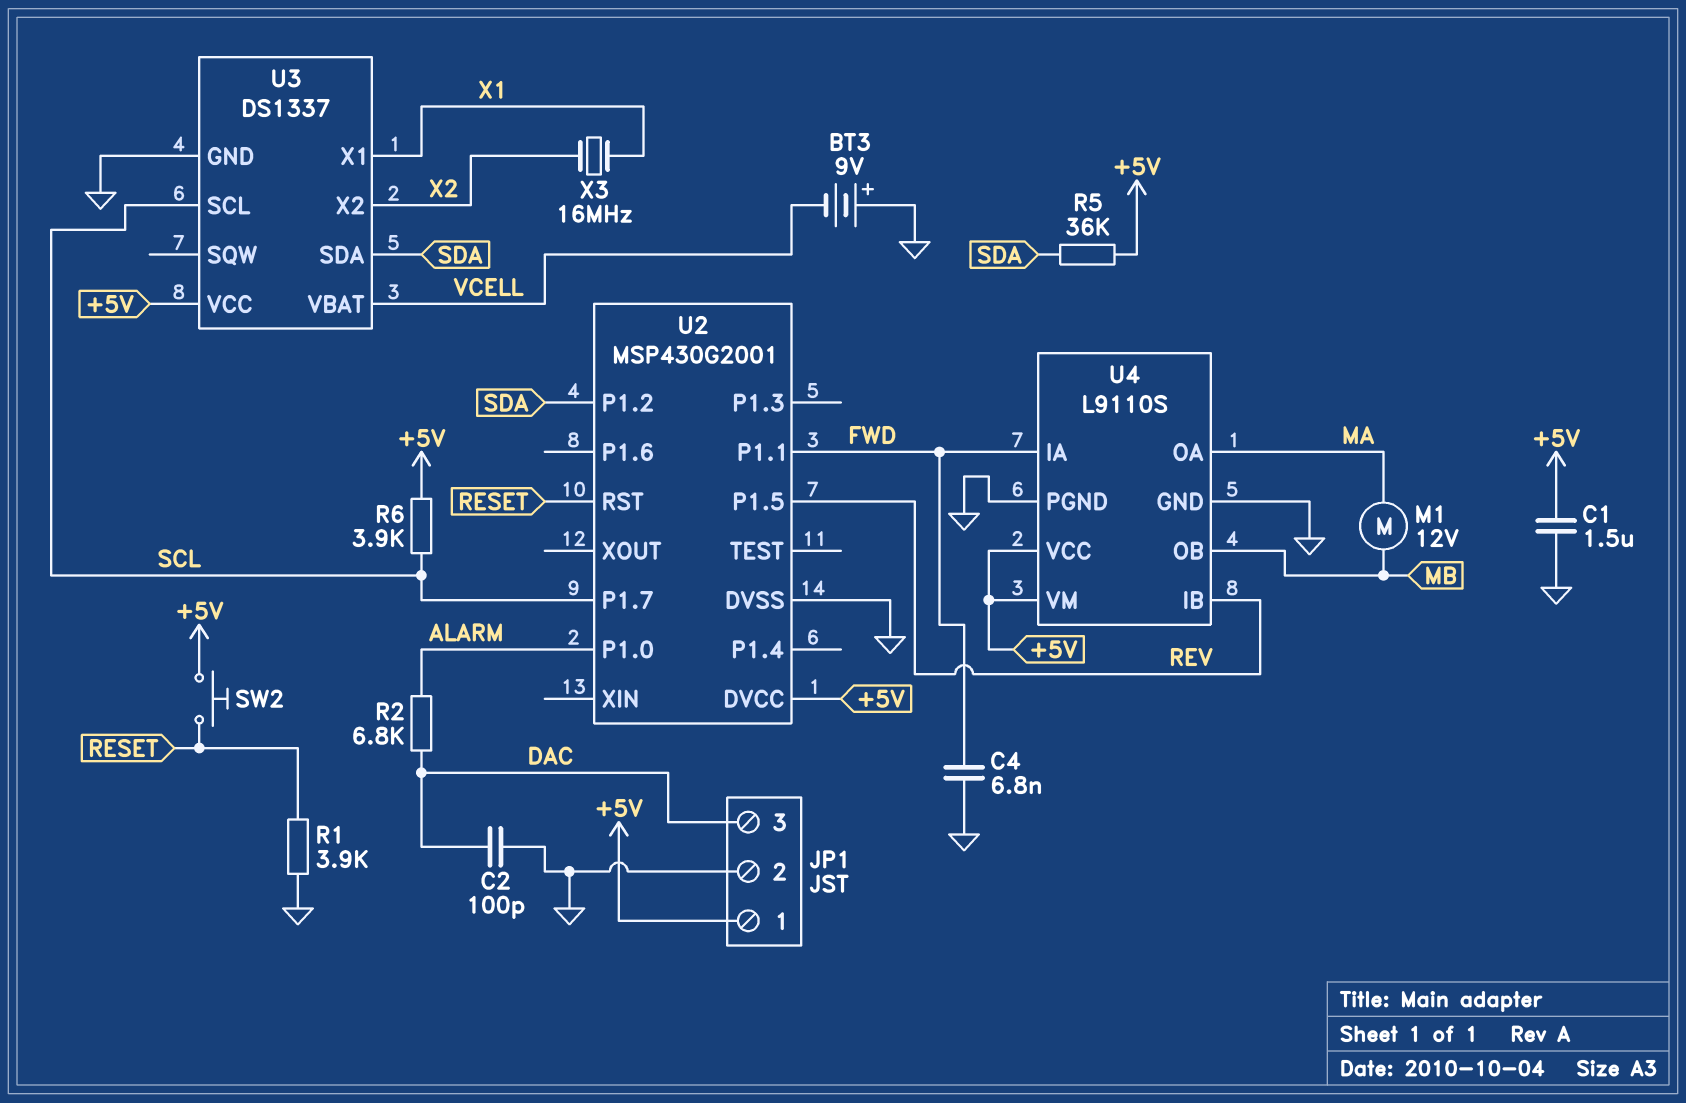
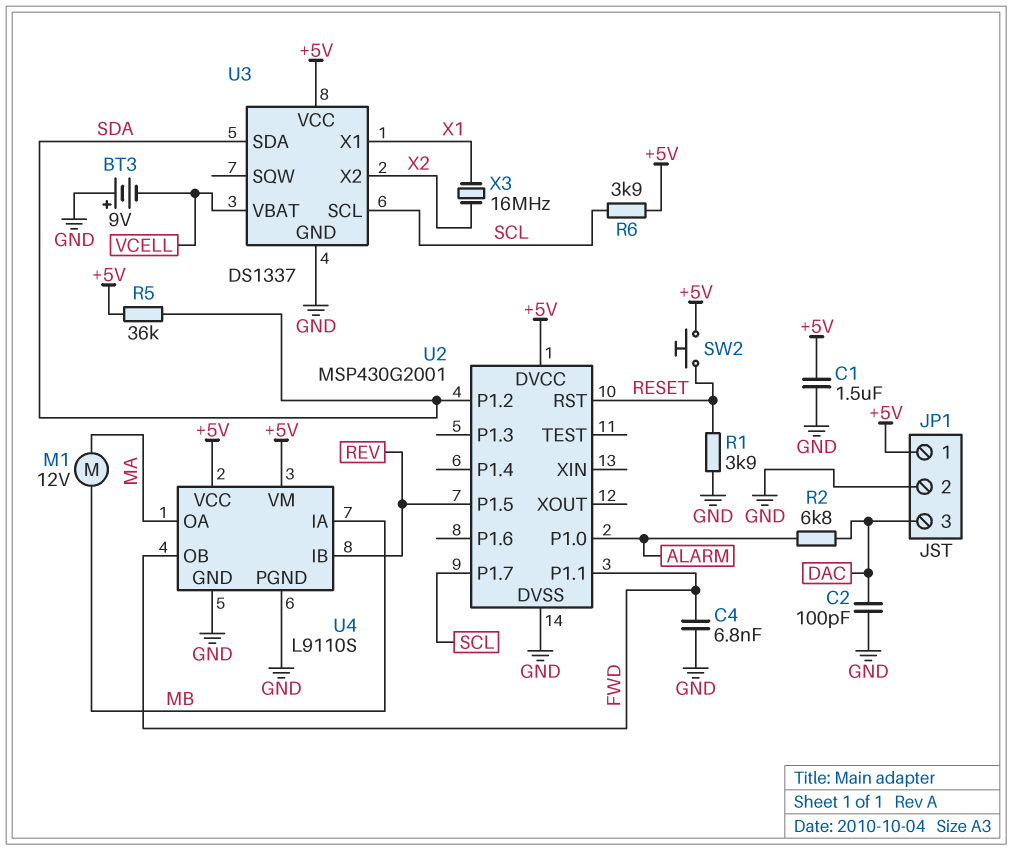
U4 pin IA: FWD -> MB
U4 pin OB: MB -> FWD

